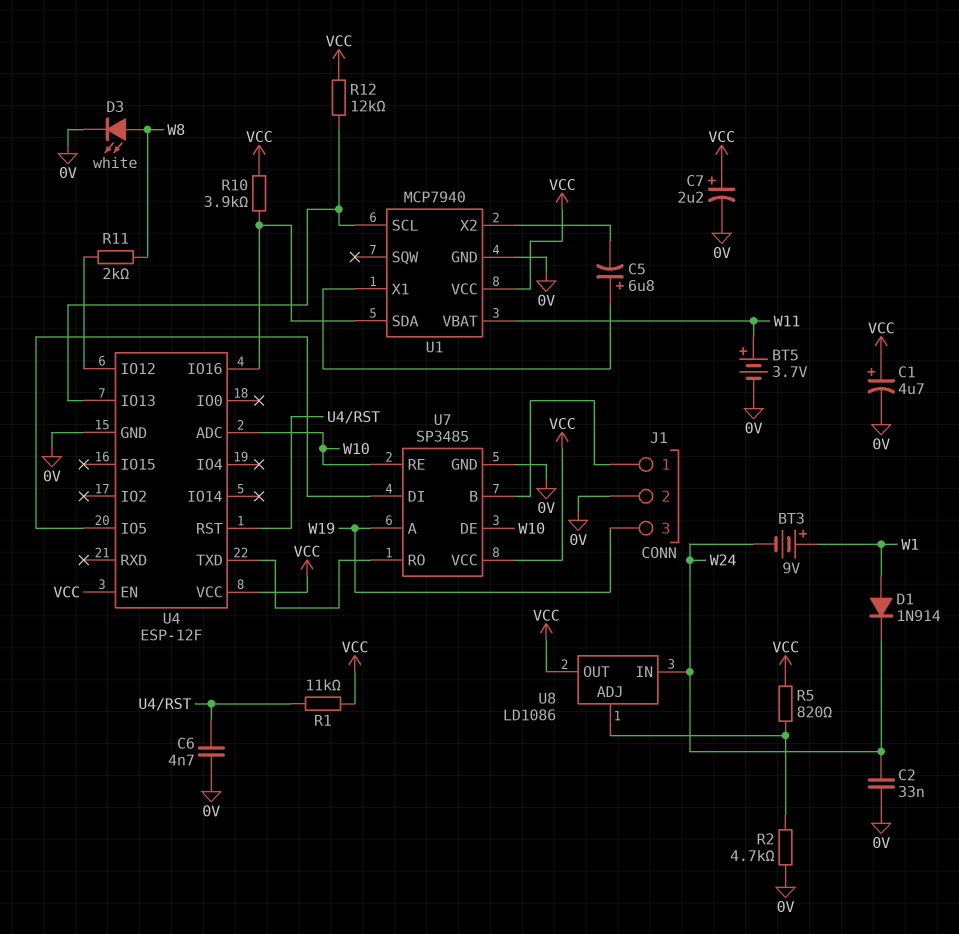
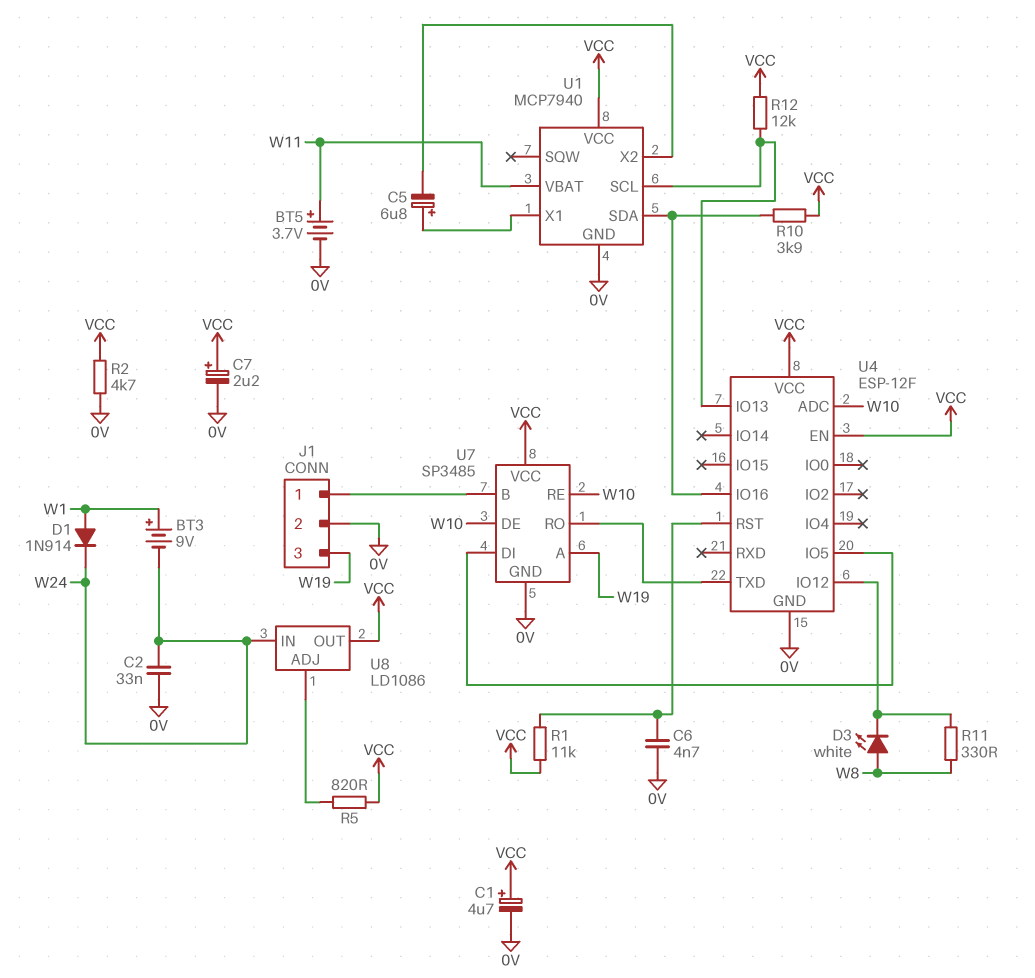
D3: LED white (A W8, K 0V) -> LED white (A W8, K U4/IO12)
R2: 4.7k (0V, U8/ADJ) -> 4.7k (0V, VCC)
R11: 2k (U4/IO12, W8) -> 330 (U4/IO12, W8)

